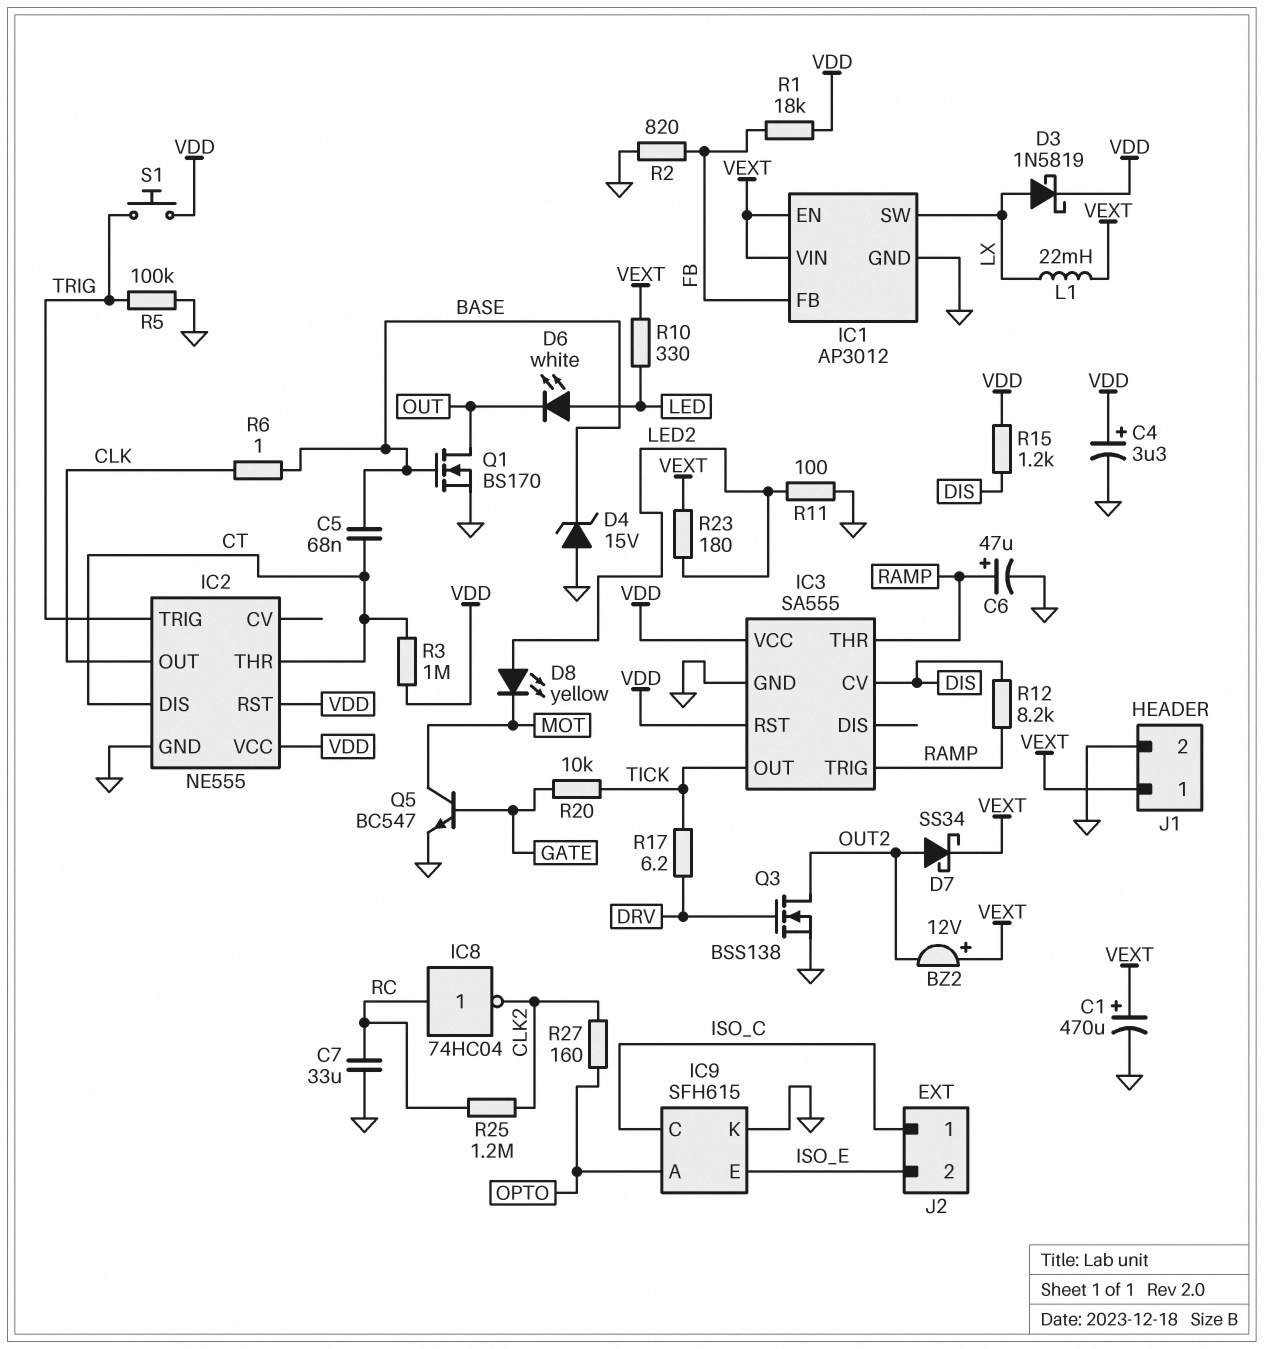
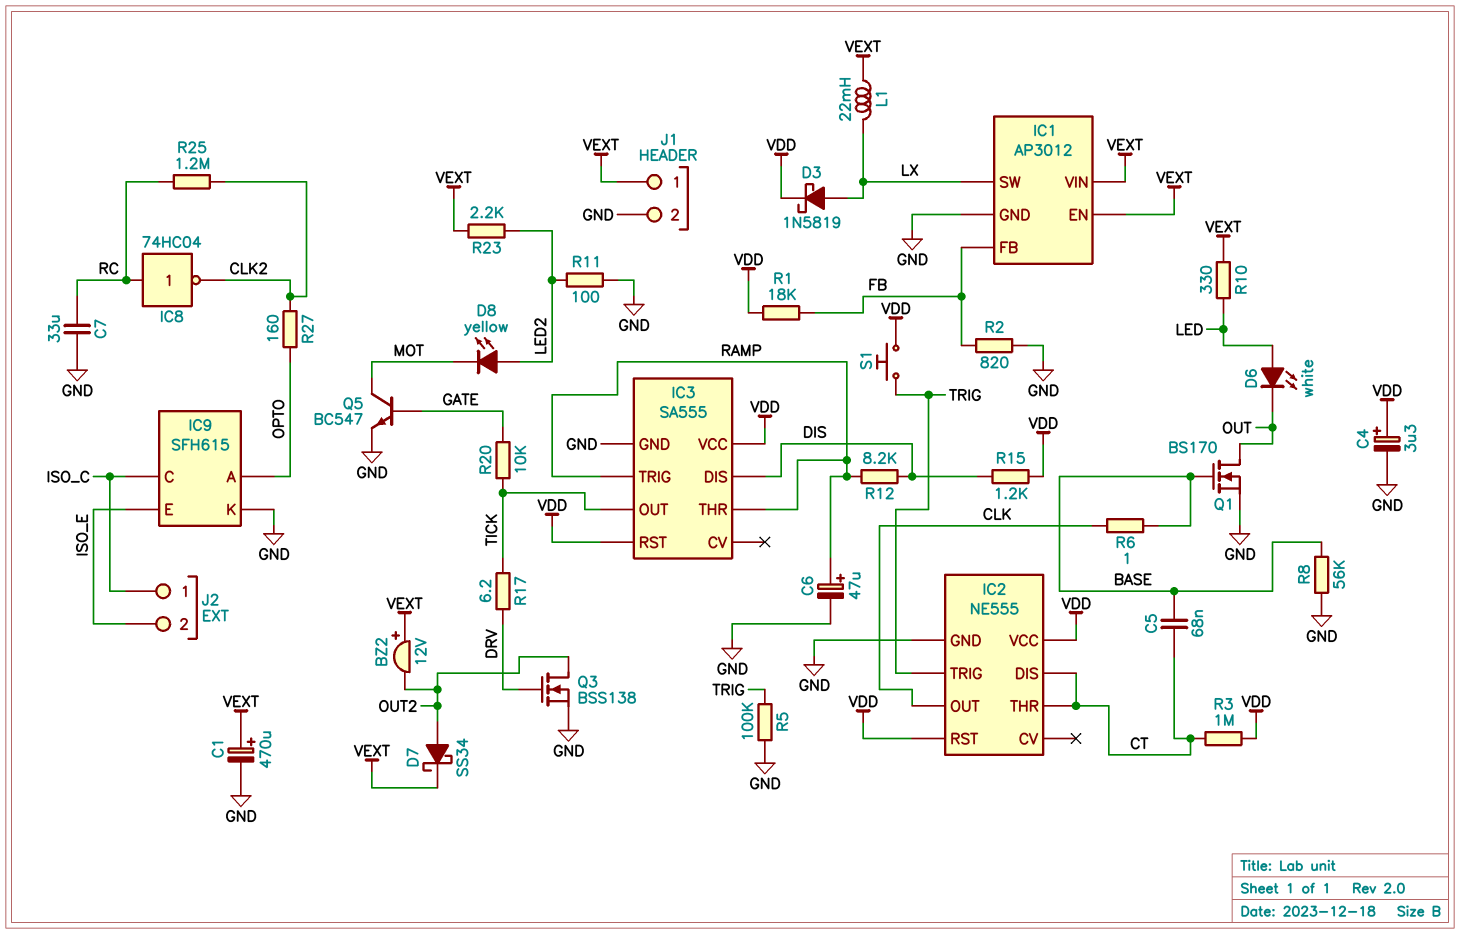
D4: zener 15V (A GND, K BASE) -> none
IC3 pin CV: DIS -> none
IC3 pin DIS: none -> DIS
R8: none -> 56k (BASE, GND)
R23: 180 (LED2, VEXT) -> 2.2k (LED2, VEXT)

